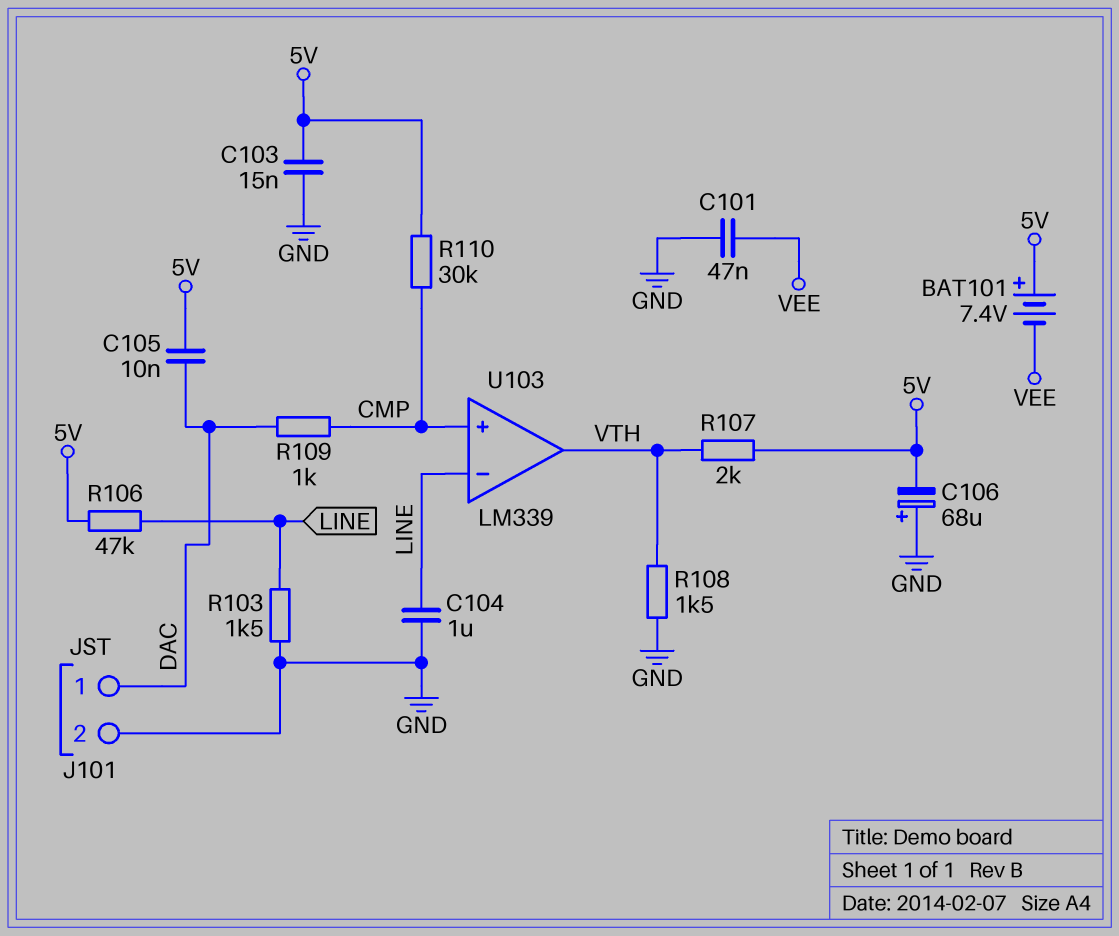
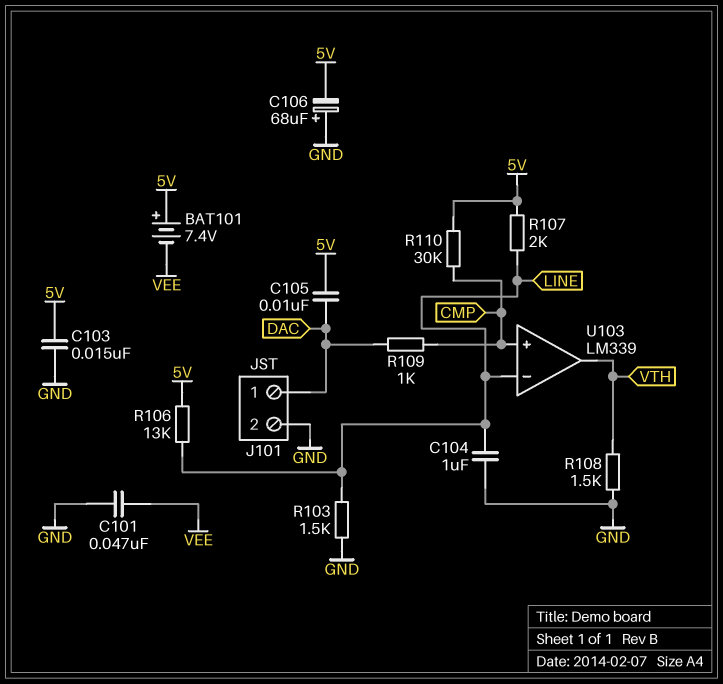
R106: 47k (5V, LINE) -> 13k (5V, LINE)
R107: 2k (5V, VTH) -> 2k (5V, LINE)

